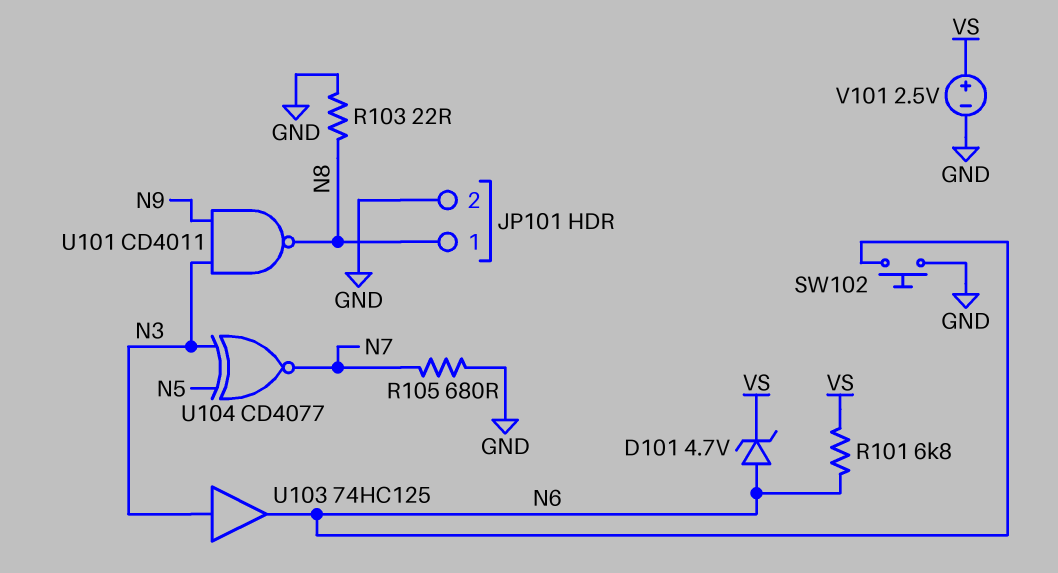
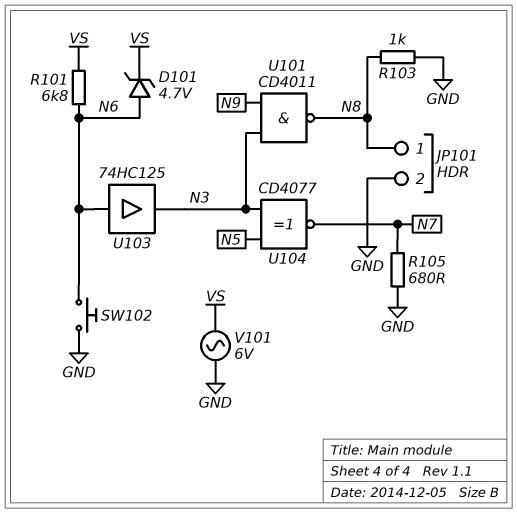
R103: 22 (GND, N8) -> 1k (GND, N8)
U103: buffer 74HC125 (in N3, out N6) -> buffer 74HC125 (in N6, out N3)
V101: 2.5V (plus VS, minus GND) -> AC 6V (GND, VS)

